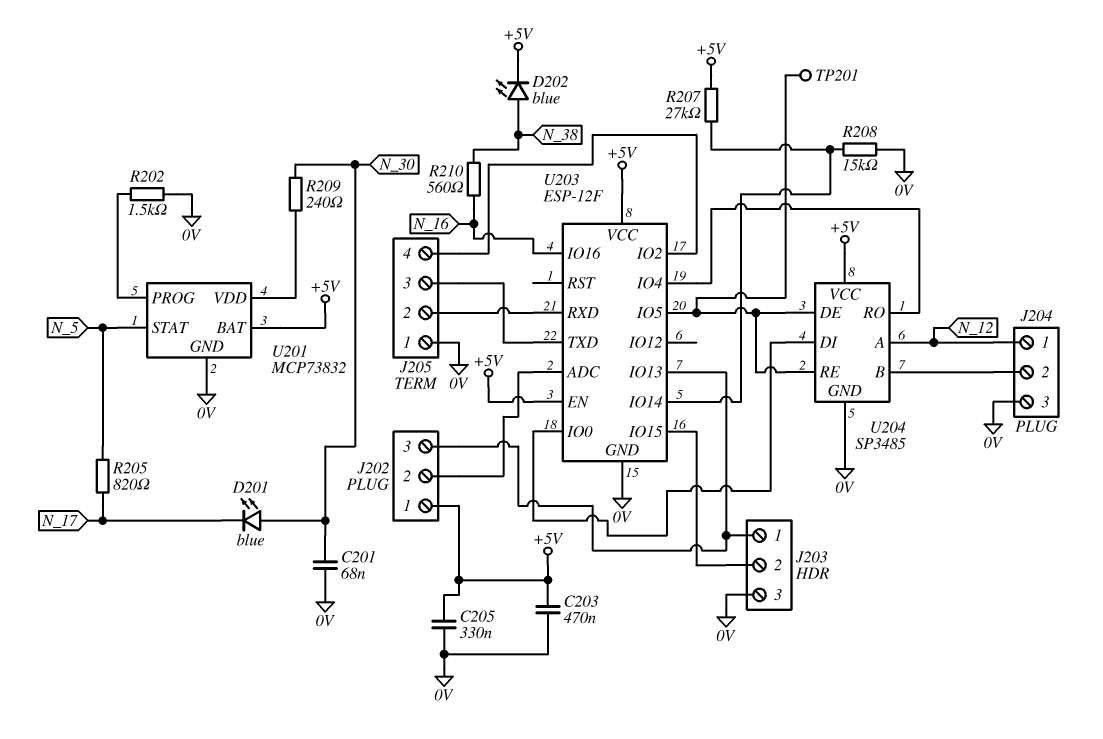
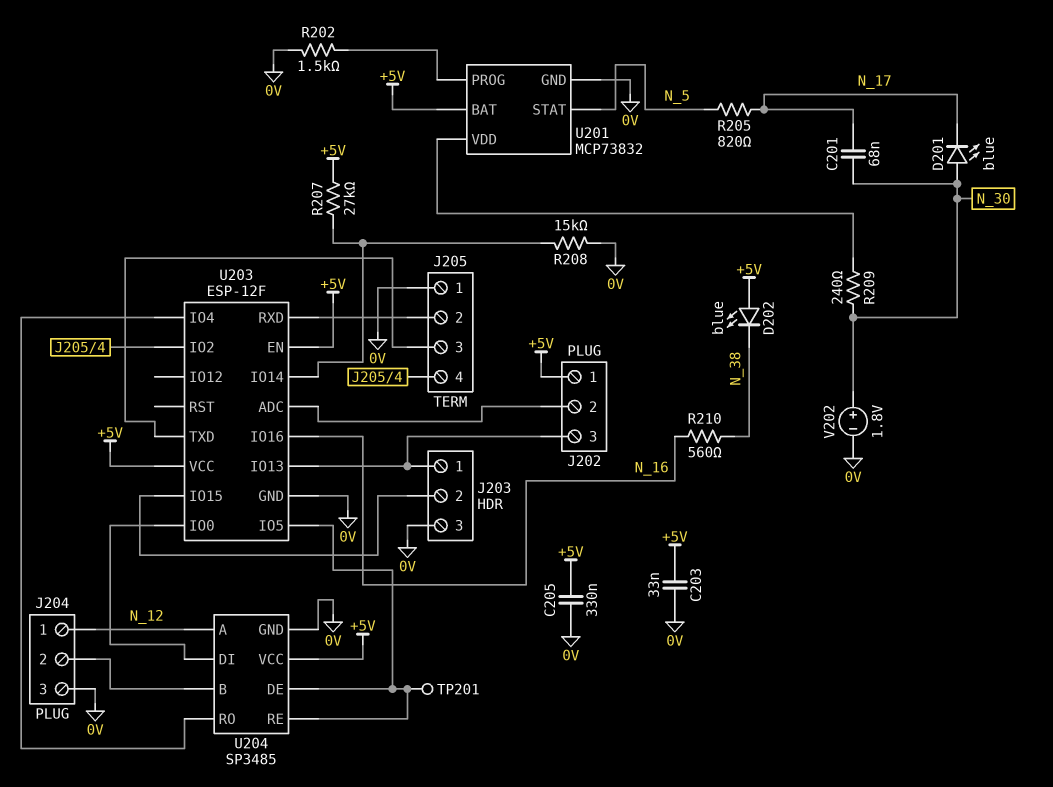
C201: 68nF (0V, N_30) -> 68nF (N_17, N_30)
C203: 470nF (+5V, 0V) -> 33nF (+5V, 0V)
D202: LED blue (A N_38, K +5V) -> LED blue (A +5V, K N_38)
V202: none -> 1.8V (plus N_30, minus 0V)

